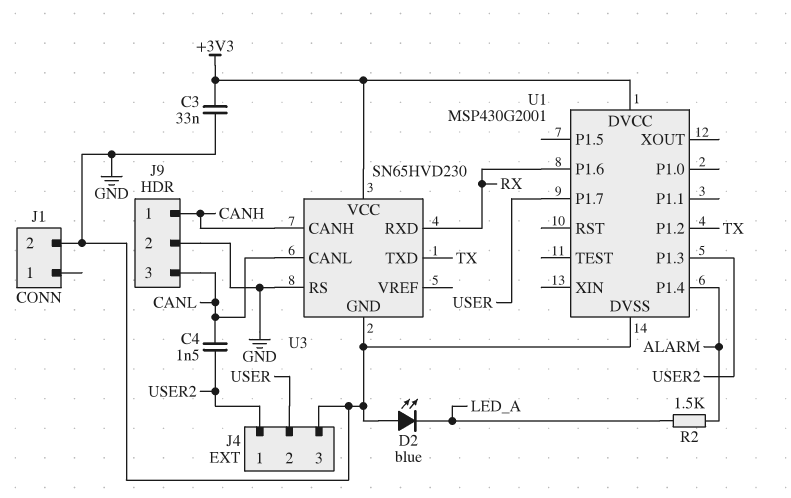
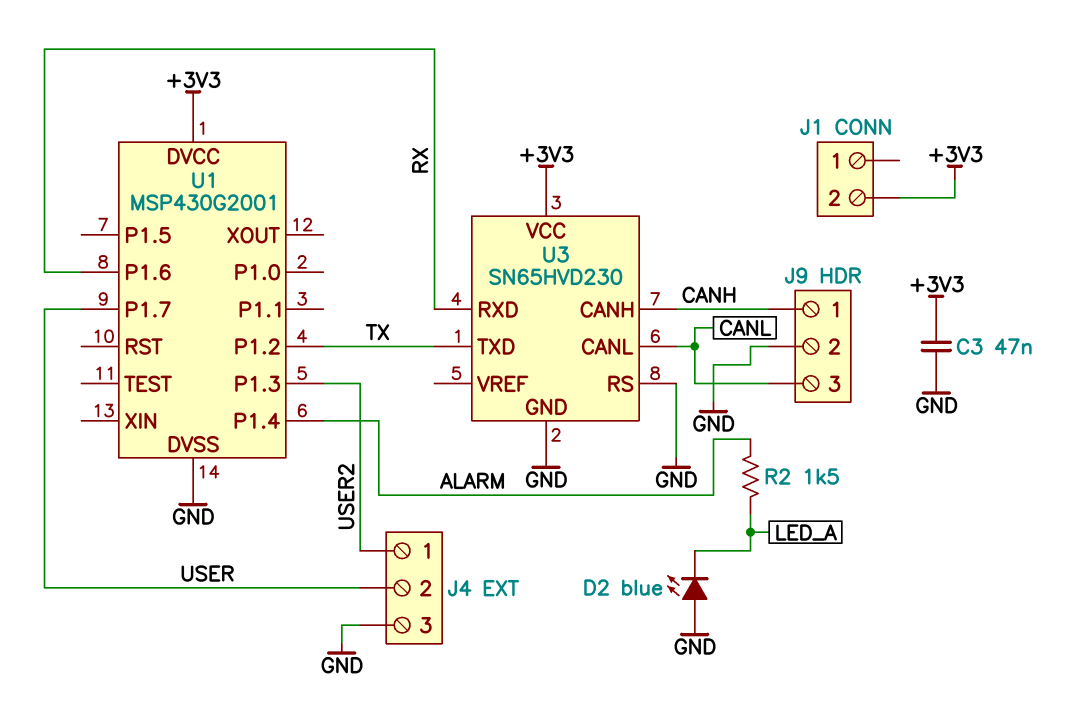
C3: 33nF (+3V3, GND) -> 47nF (+3V3, GND)
C4: 1.5nF (CANL, USER2) -> none
J1 pin 2: GND -> +3V3

